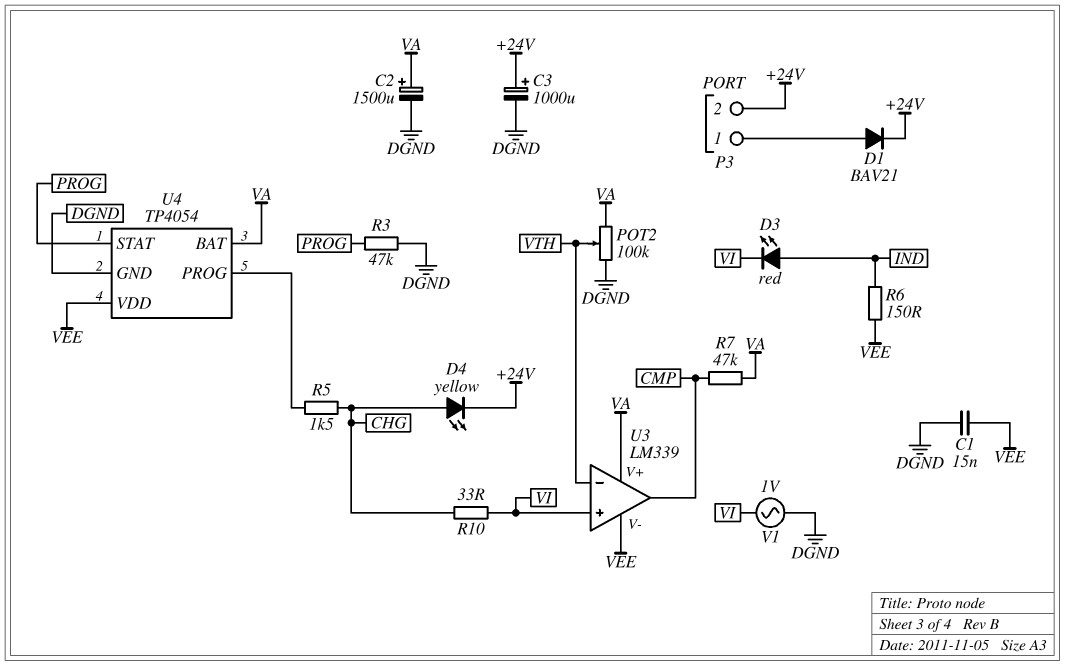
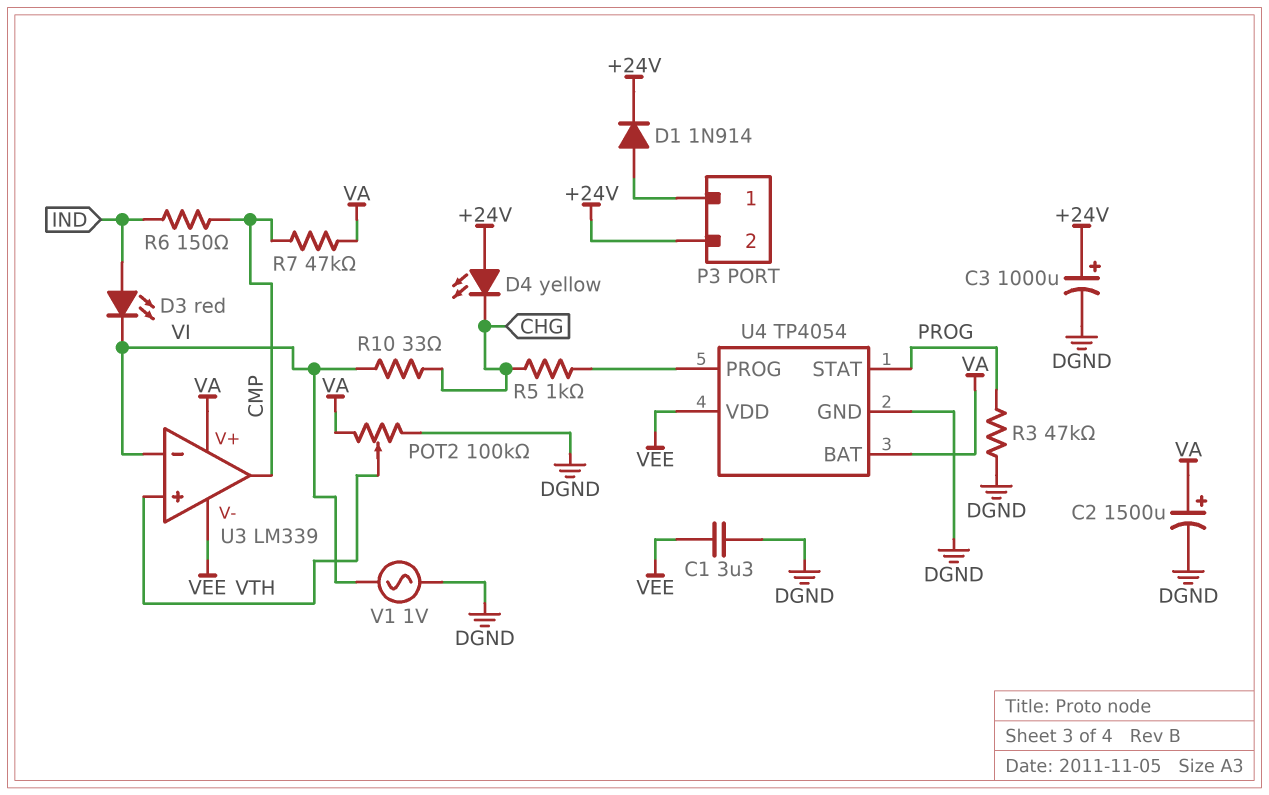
C1: 15nF (DGND, VEE) -> 3.3uF (DGND, VEE)
D1: diode BAV21 (A P3/1, K +24V) -> diode 1N914 (A P3/1, K +24V)
D4: LED yellow (A CHG, K +24V) -> LED yellow (A +24V, K CHG)
R5: 1.5k (CHG, U4/PROG) -> 1k (CHG, U4/PROG)
R6: 150 (IND, VEE) -> 150 (CMP, IND)
U3 pin in+: VI -> VTH
U3 pin in-: VTH -> VI

